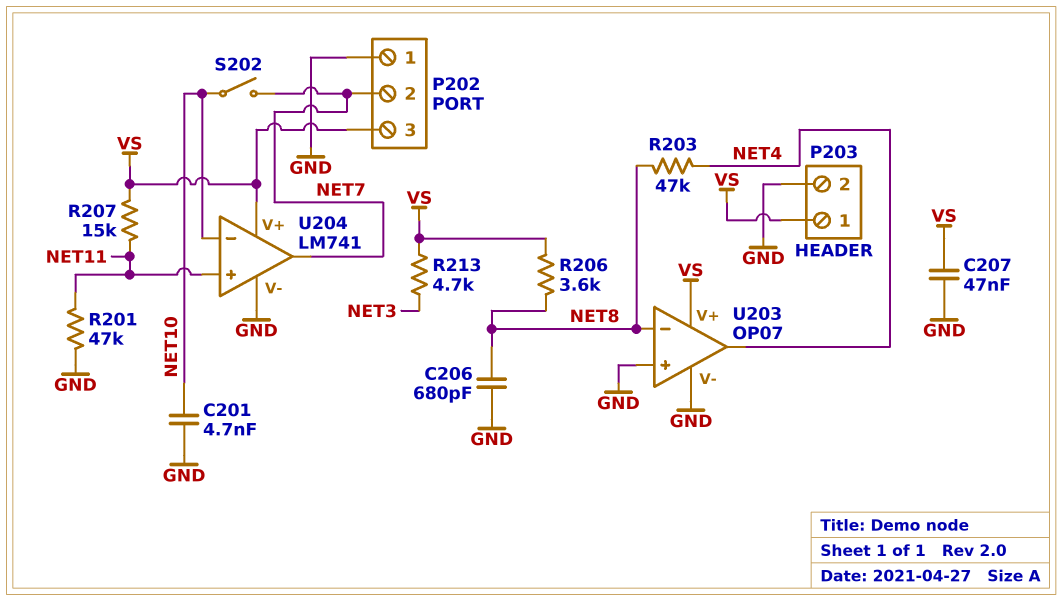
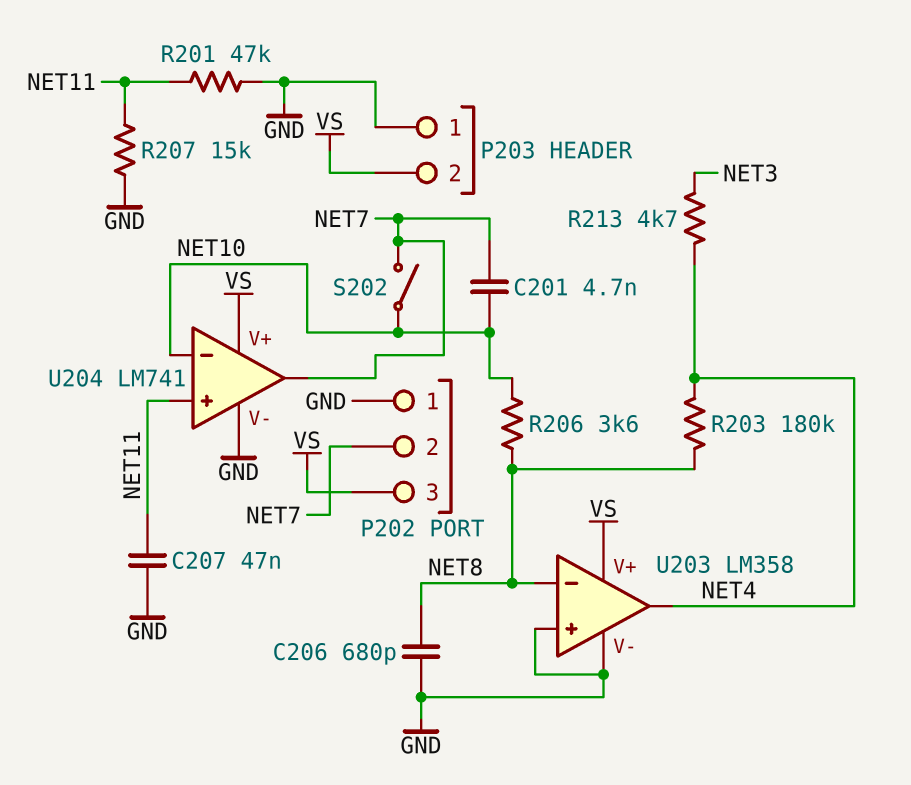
C201: 4.7nF (GND, NET10) -> 4.7nF (NET7, NET10)
C207: 47nF (GND, VS) -> 47nF (GND, NET11)
P203 pin 1: VS -> GND
P203 pin 2: GND -> VS
R203: 47k (NET4, NET8) -> 180k (NET4, NET8)
R206: 3.6k (NET8, VS) -> 3.6k (NET8, NET10)
R207: 15k (NET11, VS) -> 15k (GND, NET11)
R213: 4.7k (NET3, VS) -> 4.7k (NET3, NET4)
U203: OP07 -> LM358

